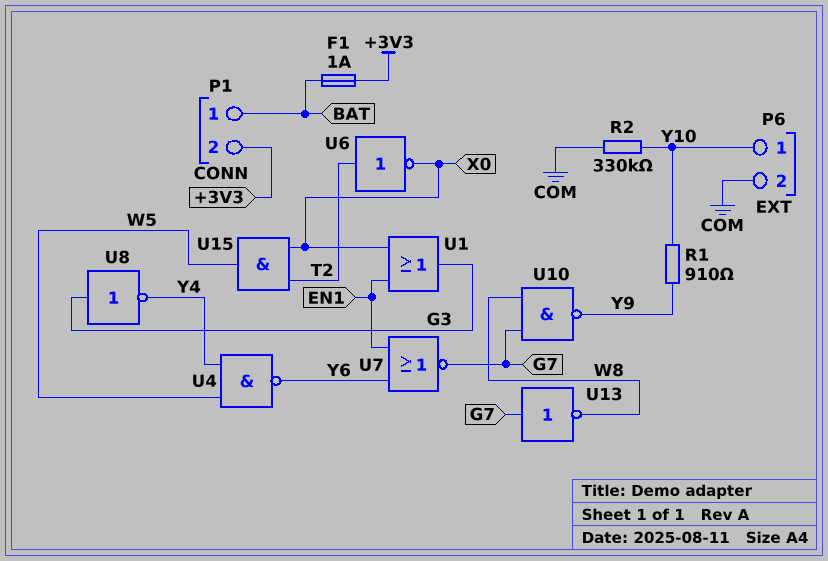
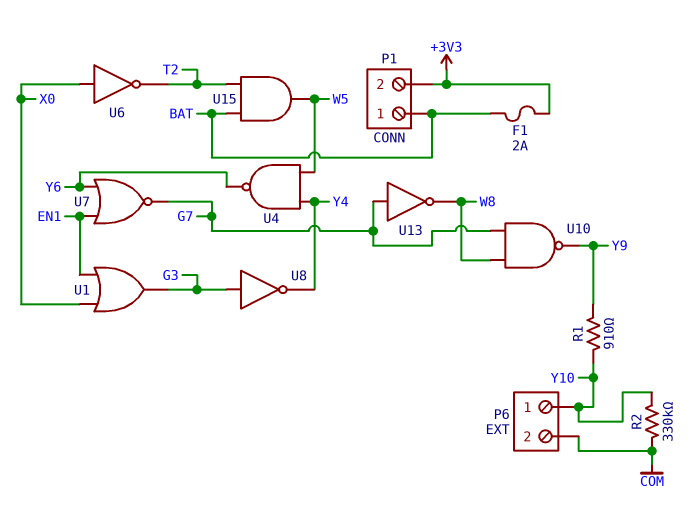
F1: 1A (+3V3, BAT) -> 2A (+3V3, BAT)
U6: NOT (in T2, out X0) -> NOT (in X0, out T2)
U15: AND (in T2, in X0, out W5) -> AND (in BAT, in T2, out W5)

